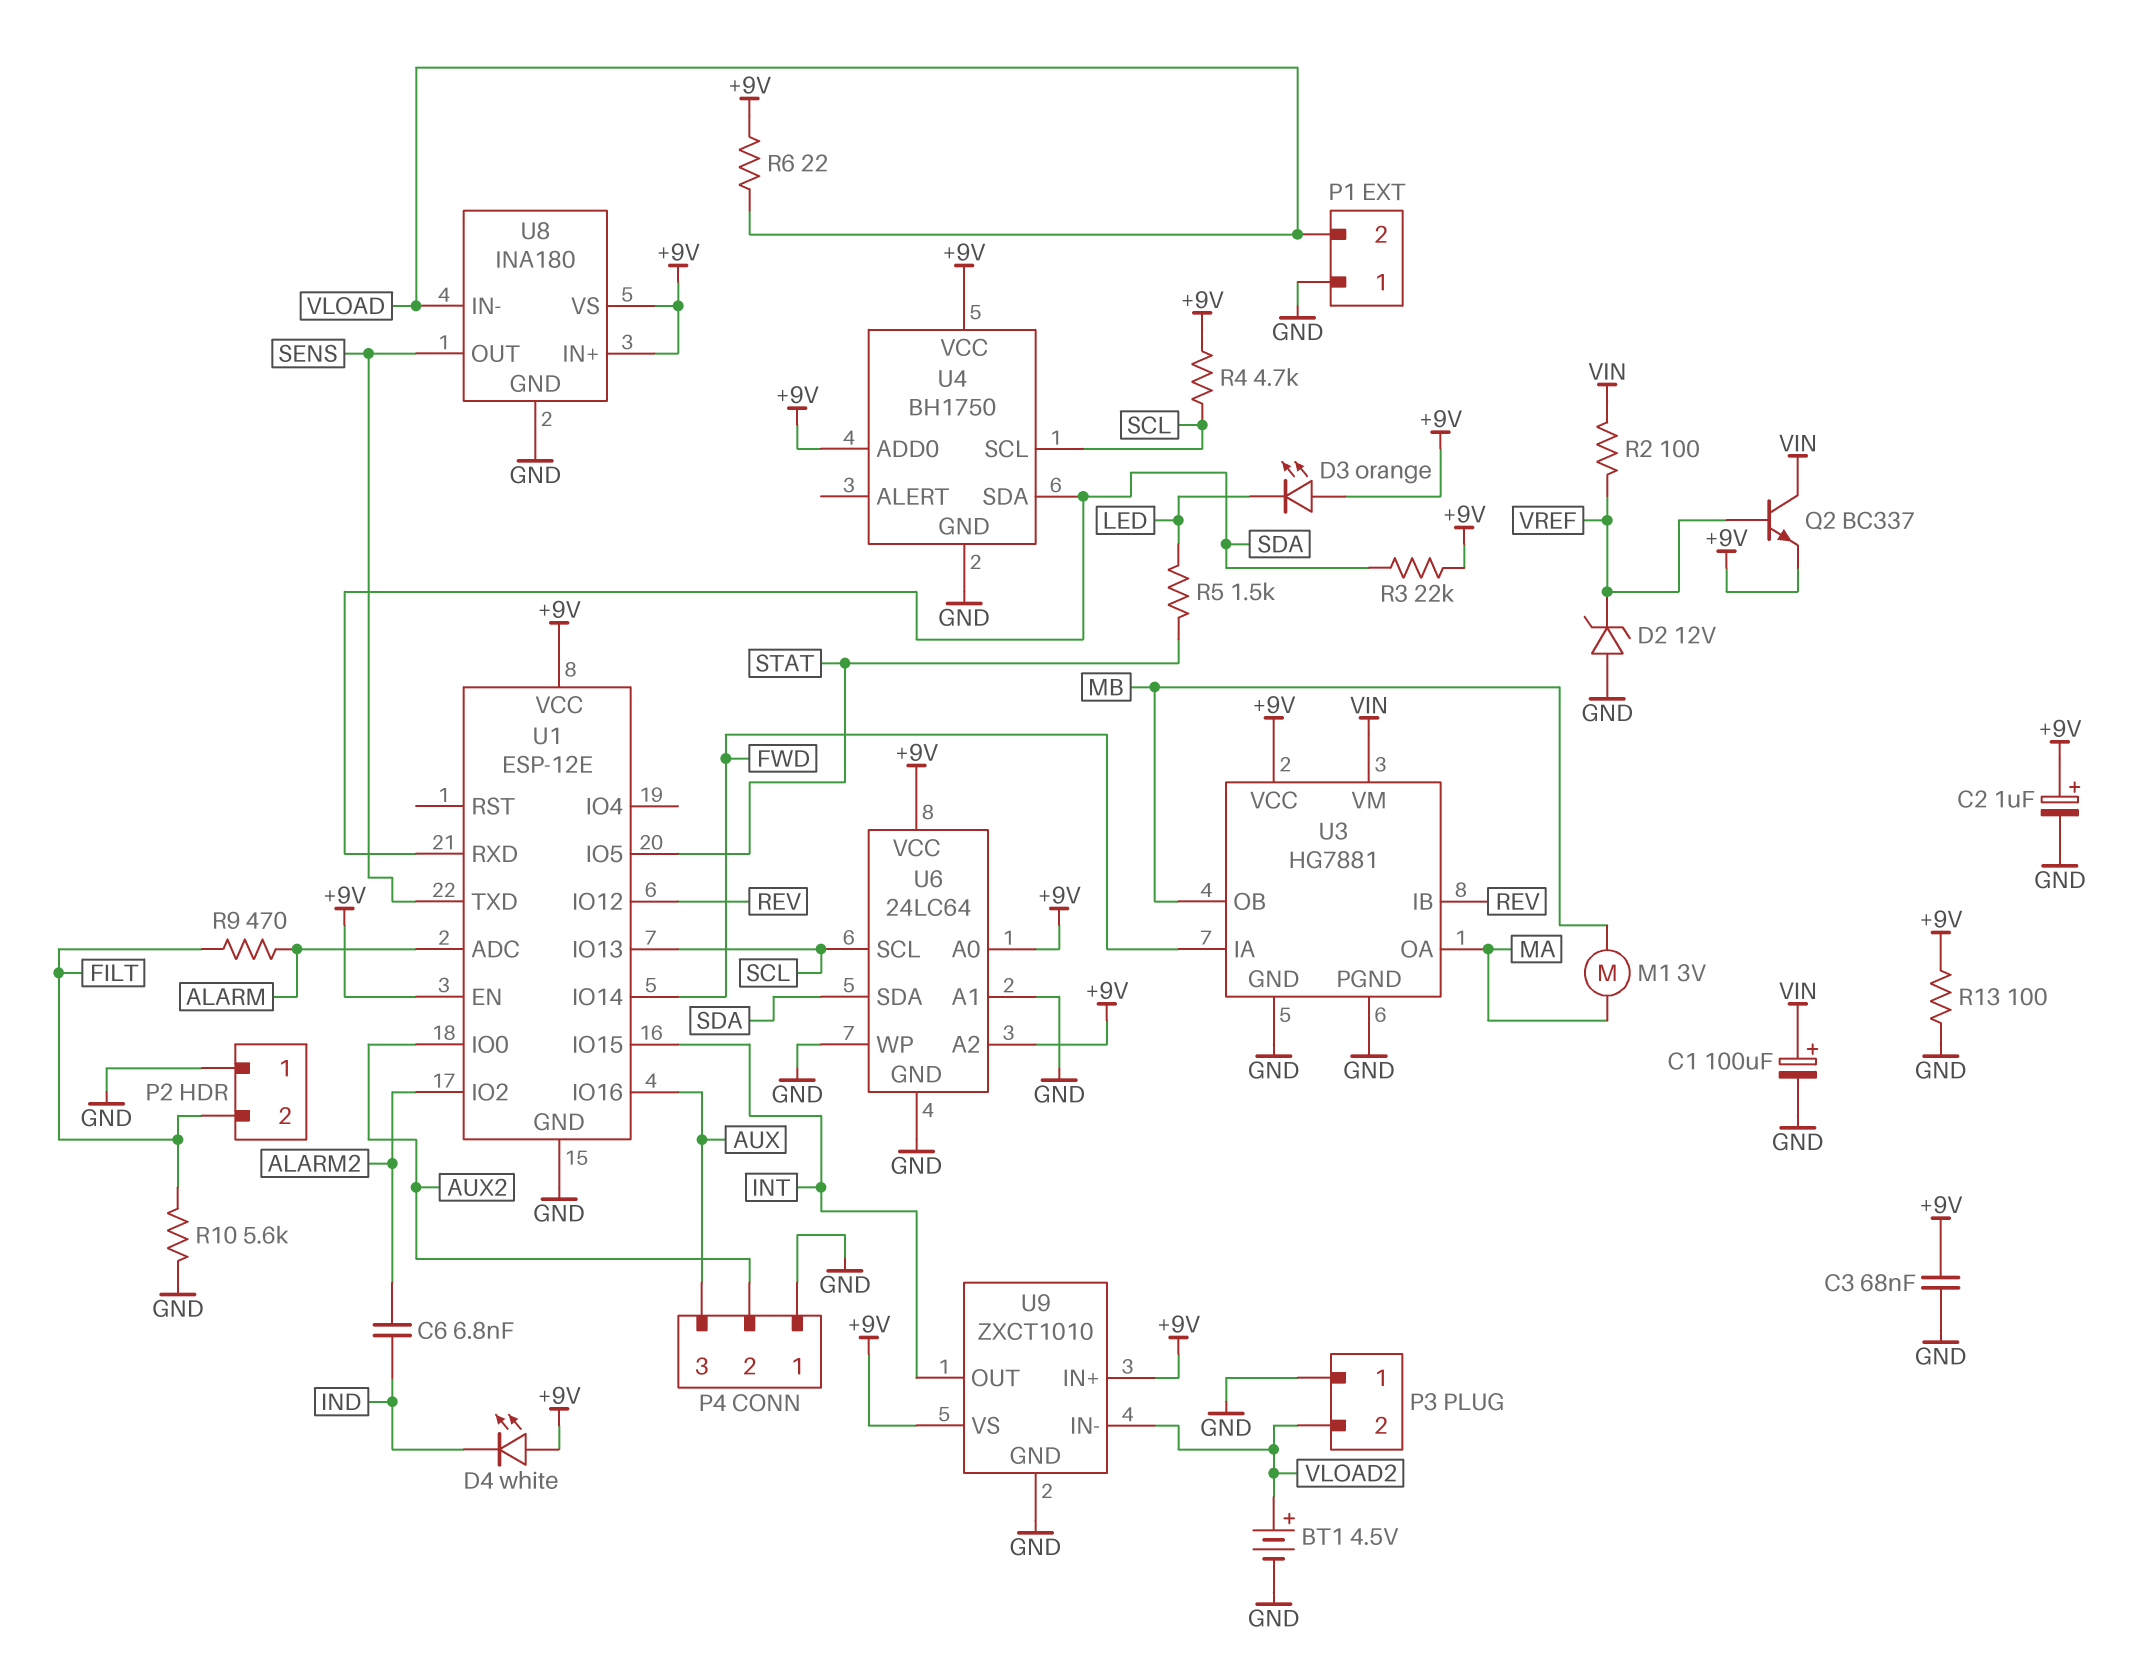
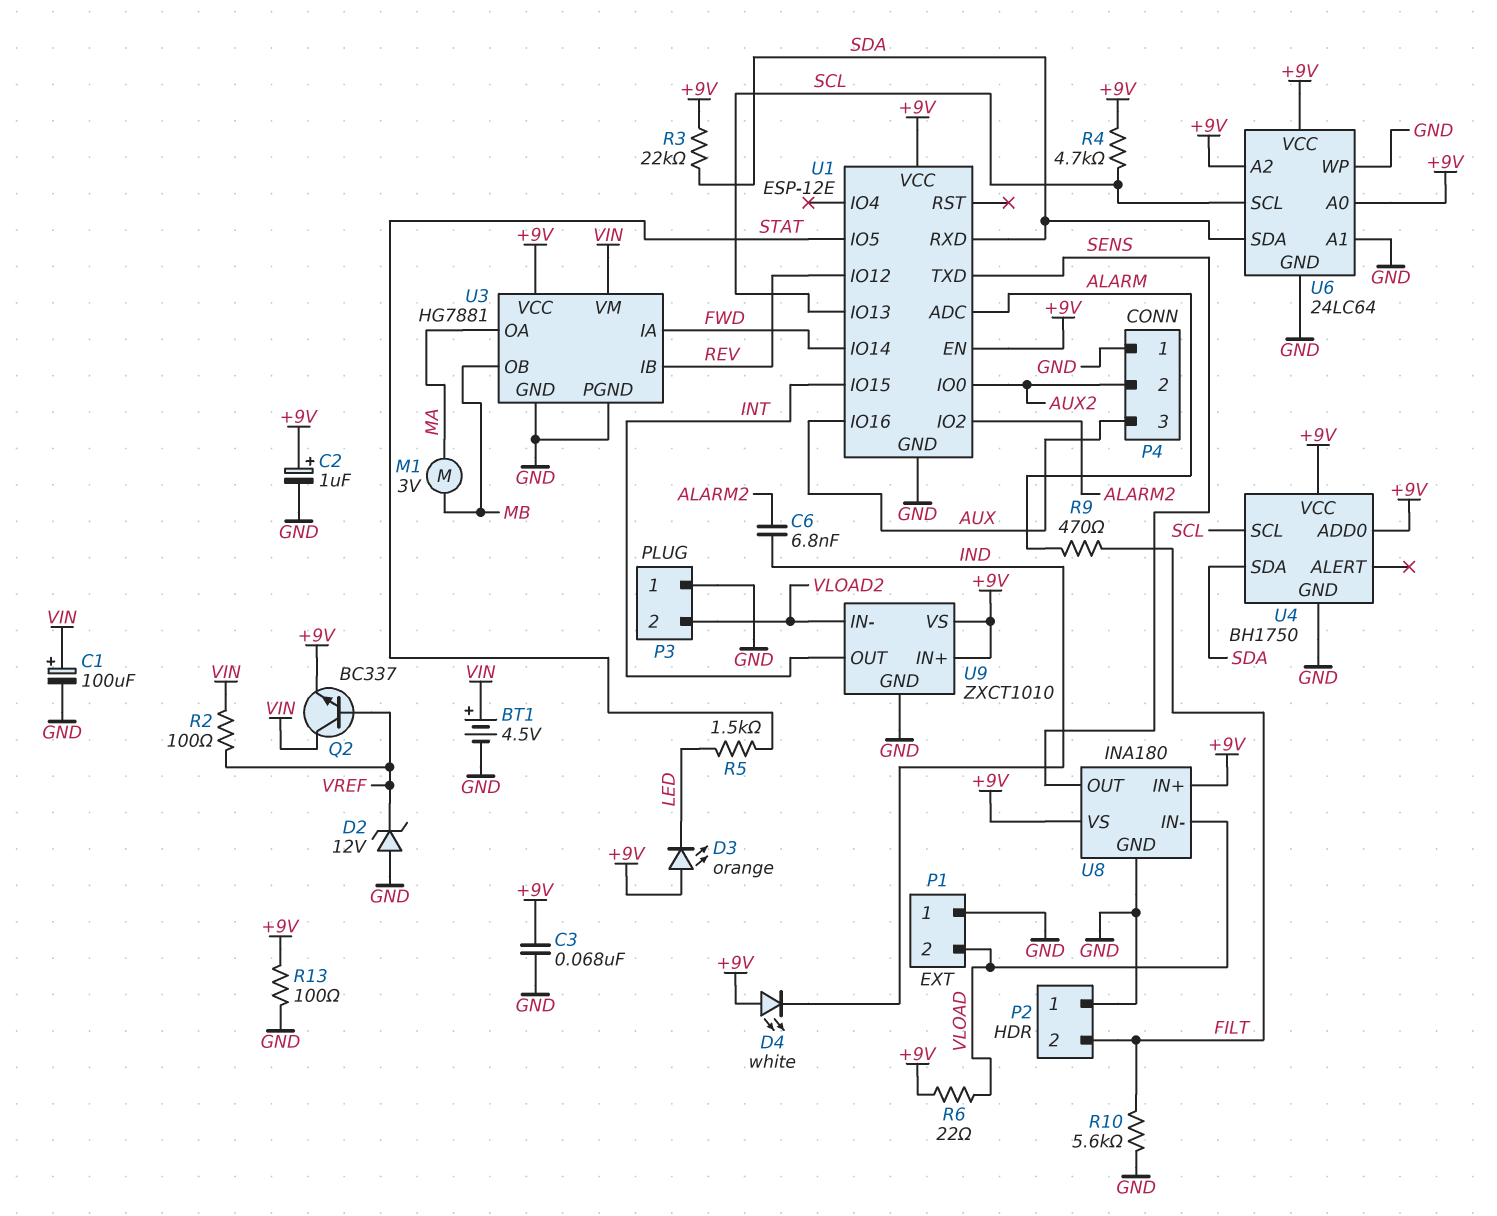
BT1: 4.5V (plus VLOAD2, minus GND) -> 4.5V (plus VIN, minus GND)

